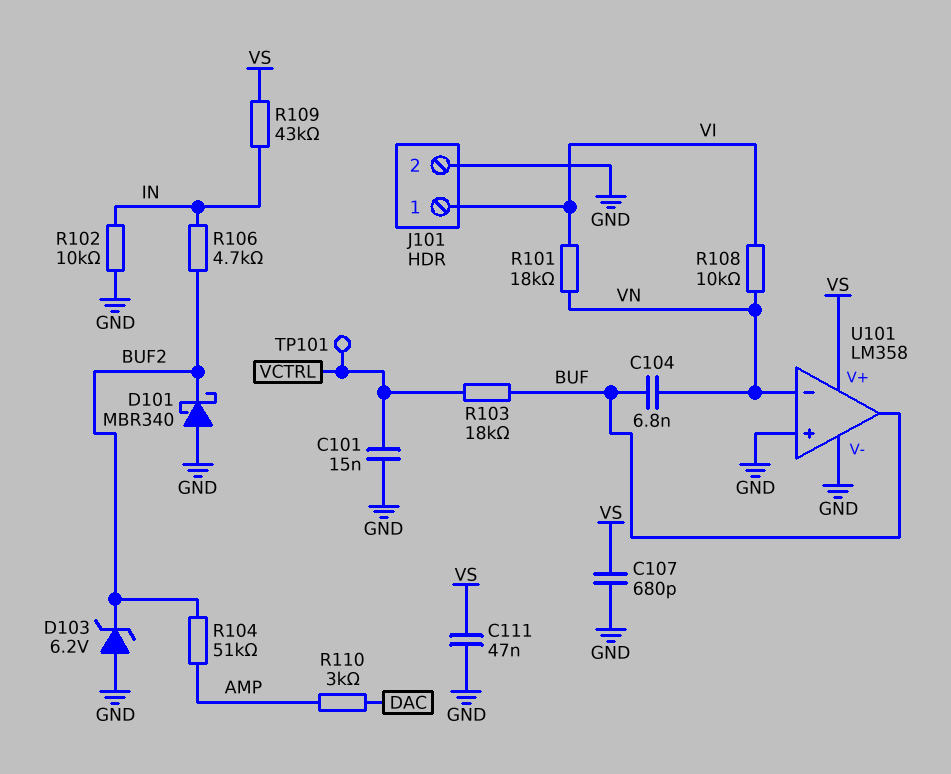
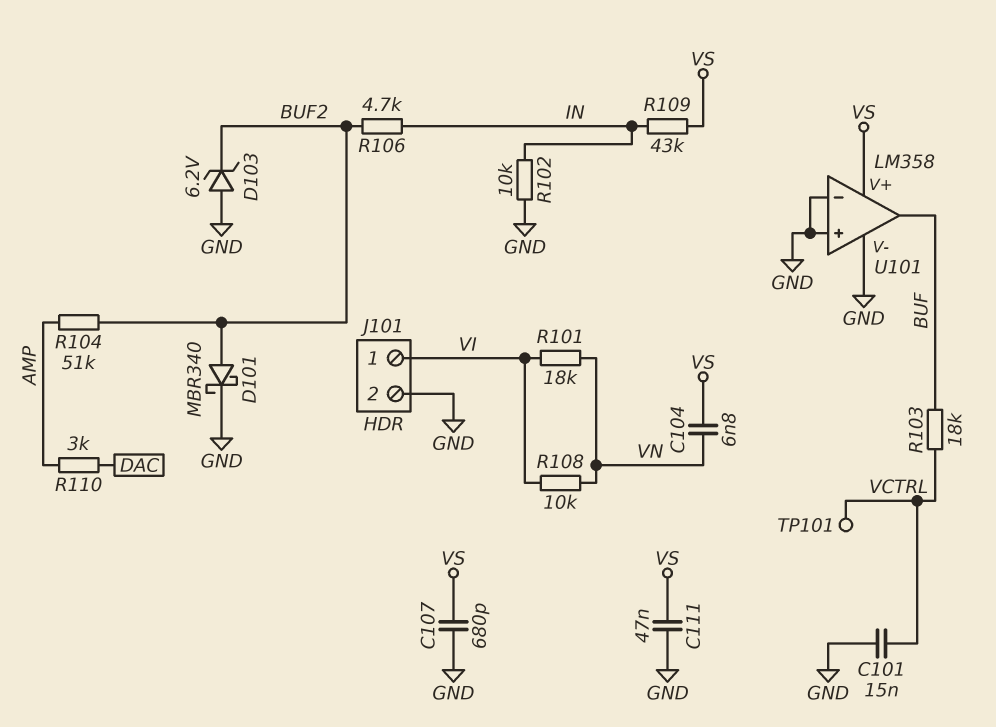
C104: 6.8nF (BUF, VN) -> 6.8nF (VN, VS)
D101: schottky MBR340 (A GND, K BUF2) -> schottky MBR340 (A BUF2, K GND)
U101 pin in-: VN -> GND

